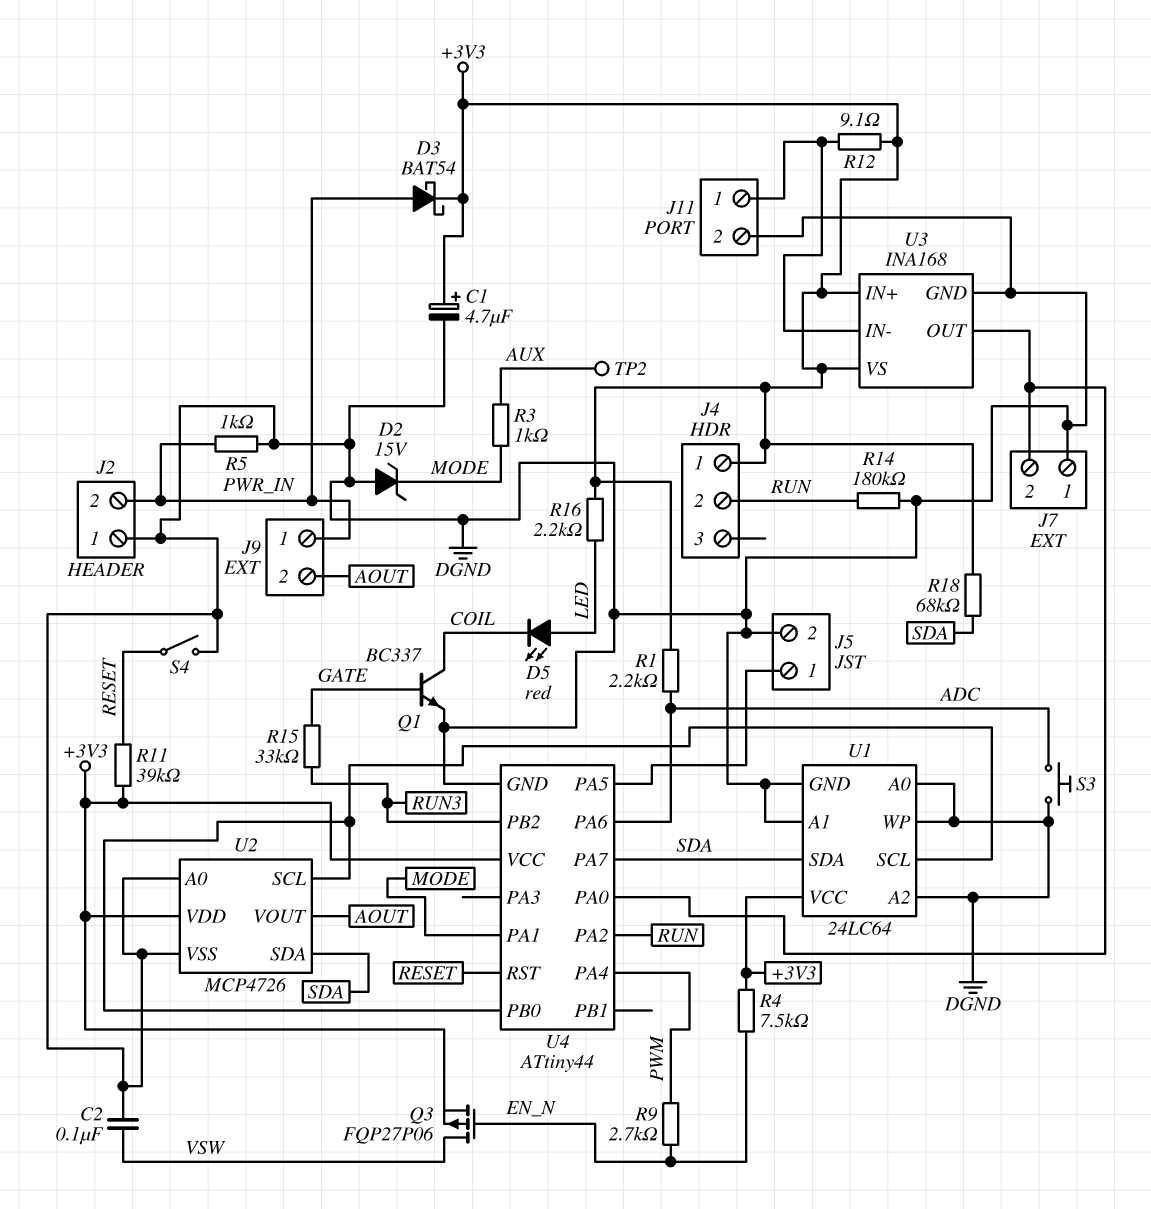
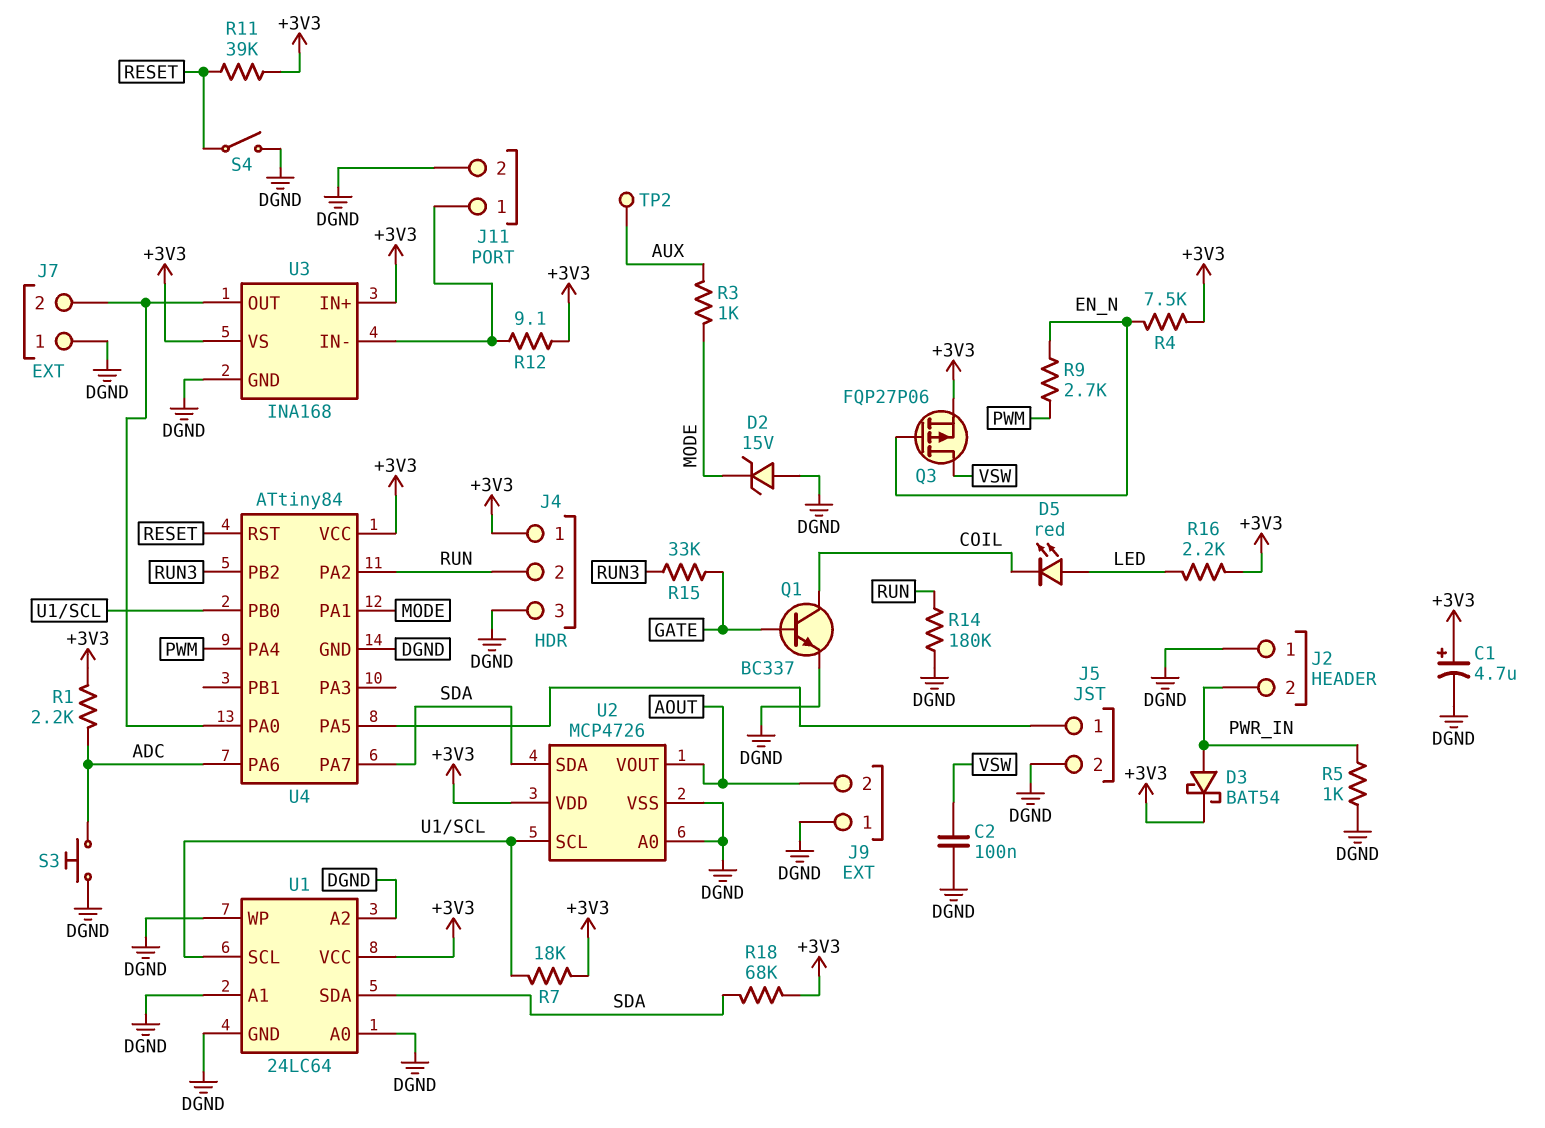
J4 pin 3: none -> DGND
J9 pin 1: PWR_IN -> DGND
R7: none -> 18k (+3V3, U1/SCL)
U4: ATtiny44 -> ATtiny84

